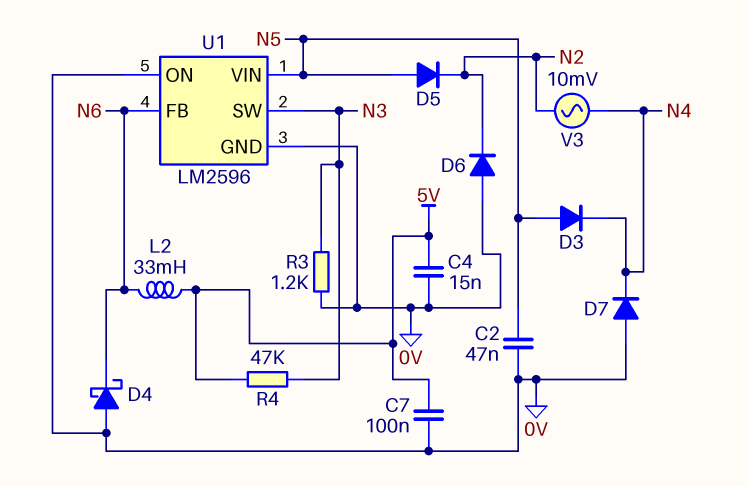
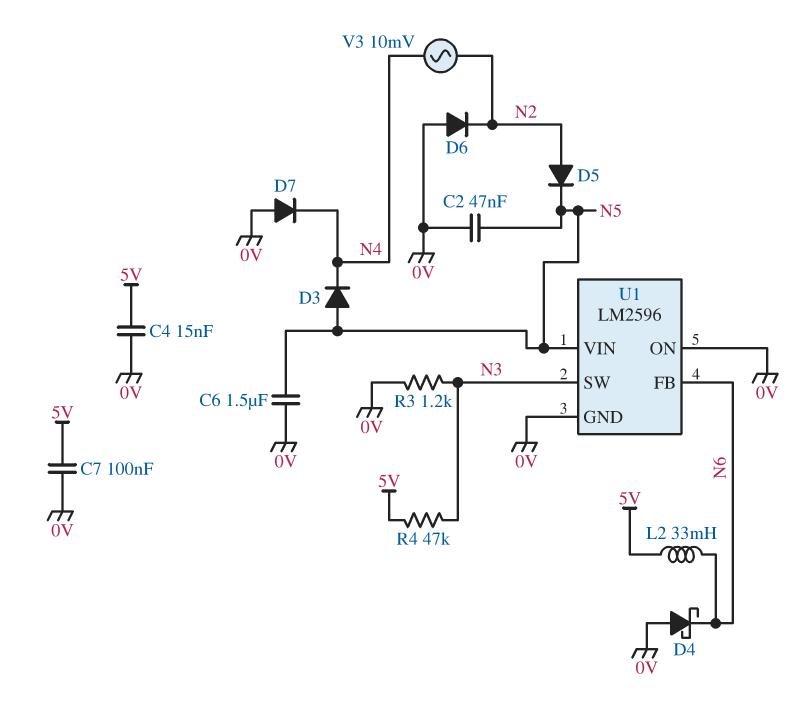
C6: none -> 1.5uF (0V, N5)
D5: diode (A N5, K N2) -> diode (A N2, K N5)

